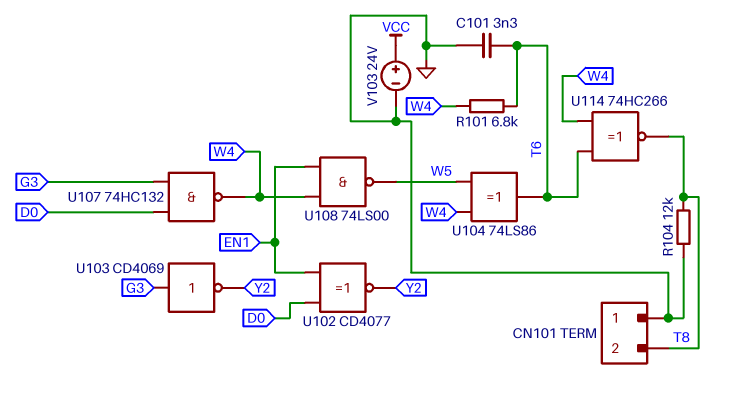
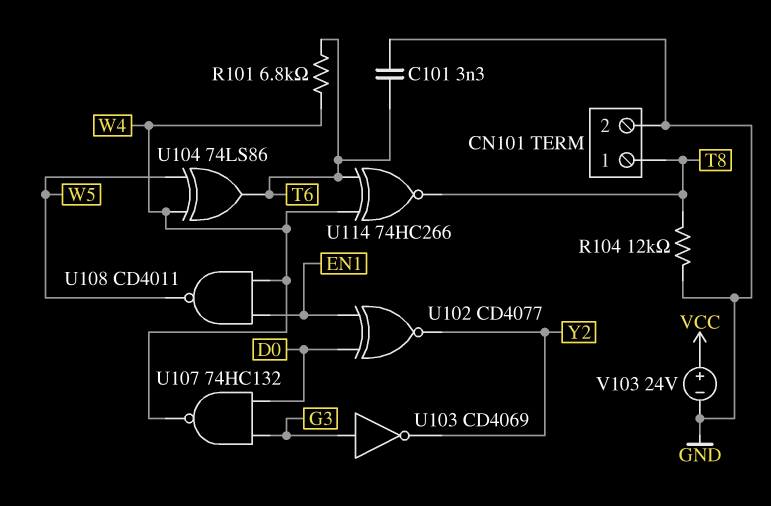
CN101 pin 1: GND -> T8
CN101 pin 2: T8 -> GND
U108: NAND 74LS00 (in EN1, in W4, out W5) -> NAND CD4011 (in EN1, in W4, out W5)

